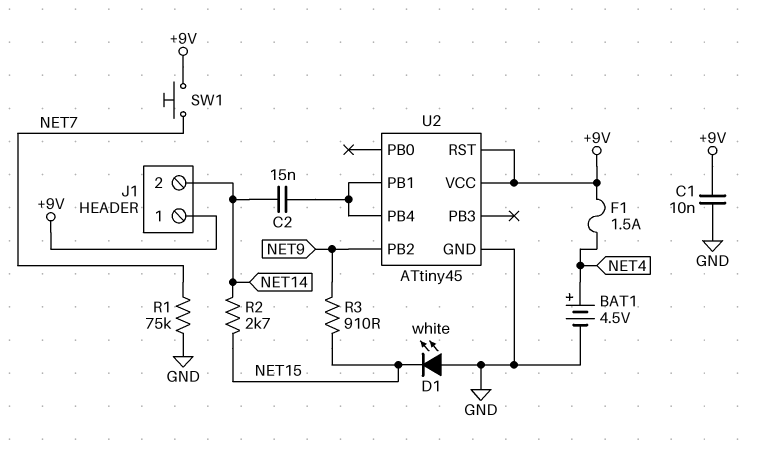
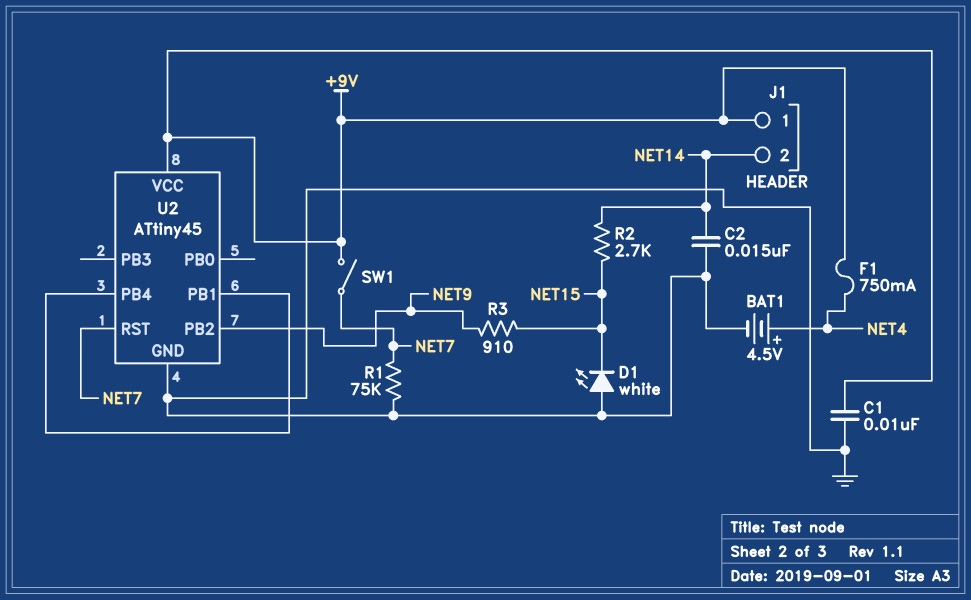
C2: 15nF (NET14, U2/PB1) -> 15nF (GND, NET14)
F1: 1.5A (+9V, NET4) -> 750mA (+9V, NET4)
SW1: button (+9V, NET7) -> switch (+9V, NET7)
U2 pin RST: +9V -> NET7

